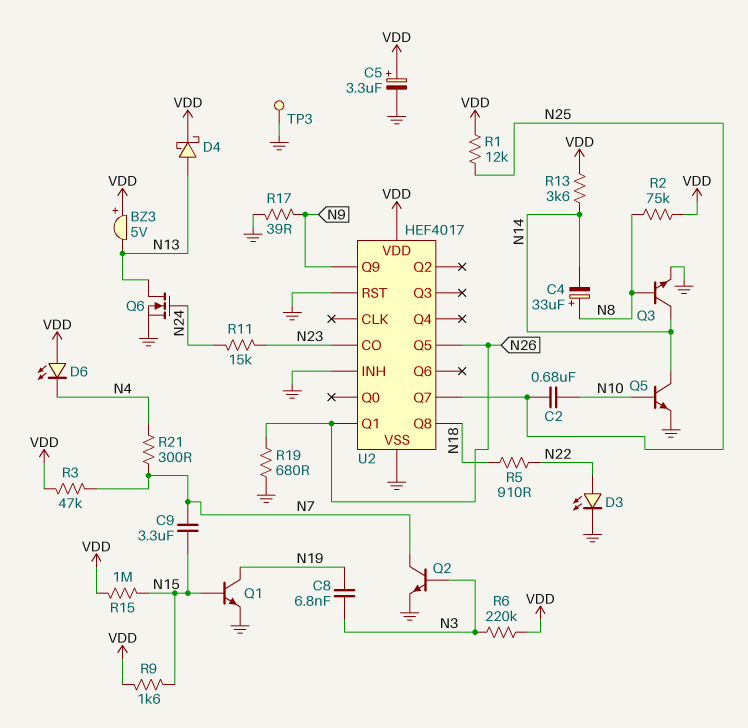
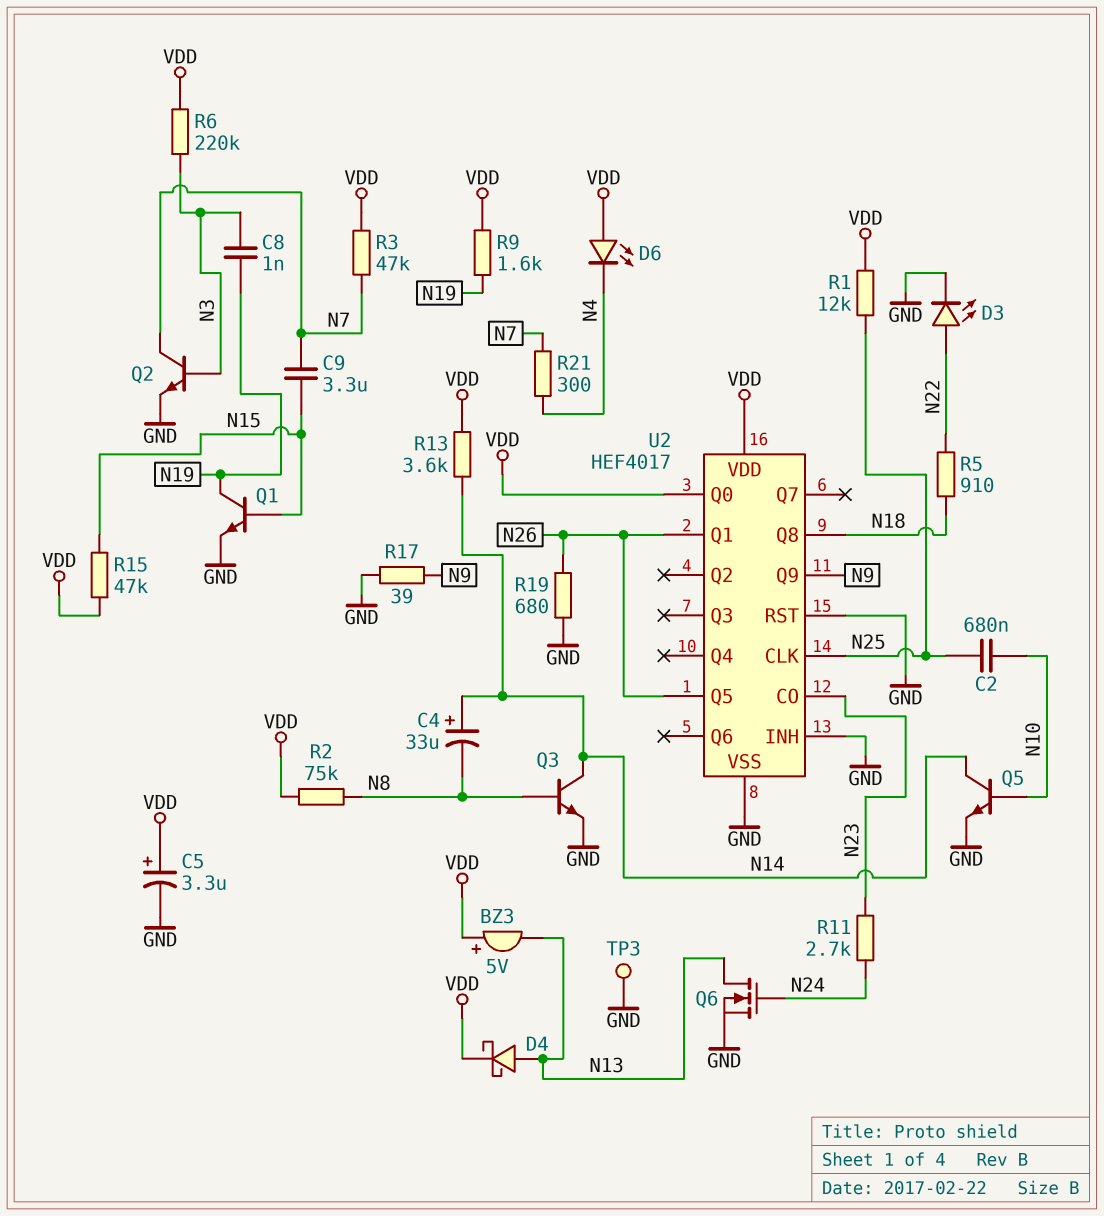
C4: 33uF (plus N8, minus N14) -> 33uF (plus N14, minus N8)
C8: 6.8nF (N3, N19) -> 1nF (N3, N19)
R9: 1.6k (N15, VDD) -> 1.6k (N19, VDD)
R11: 15k (N23, N24) -> 2.7k (N23, N24)
R15: 1M (N15, VDD) -> 47k (N15, VDD)
U2 pin CLK: none -> N25
U2 pin Q0: none -> VDD
U2 pin Q7: N25 -> none

